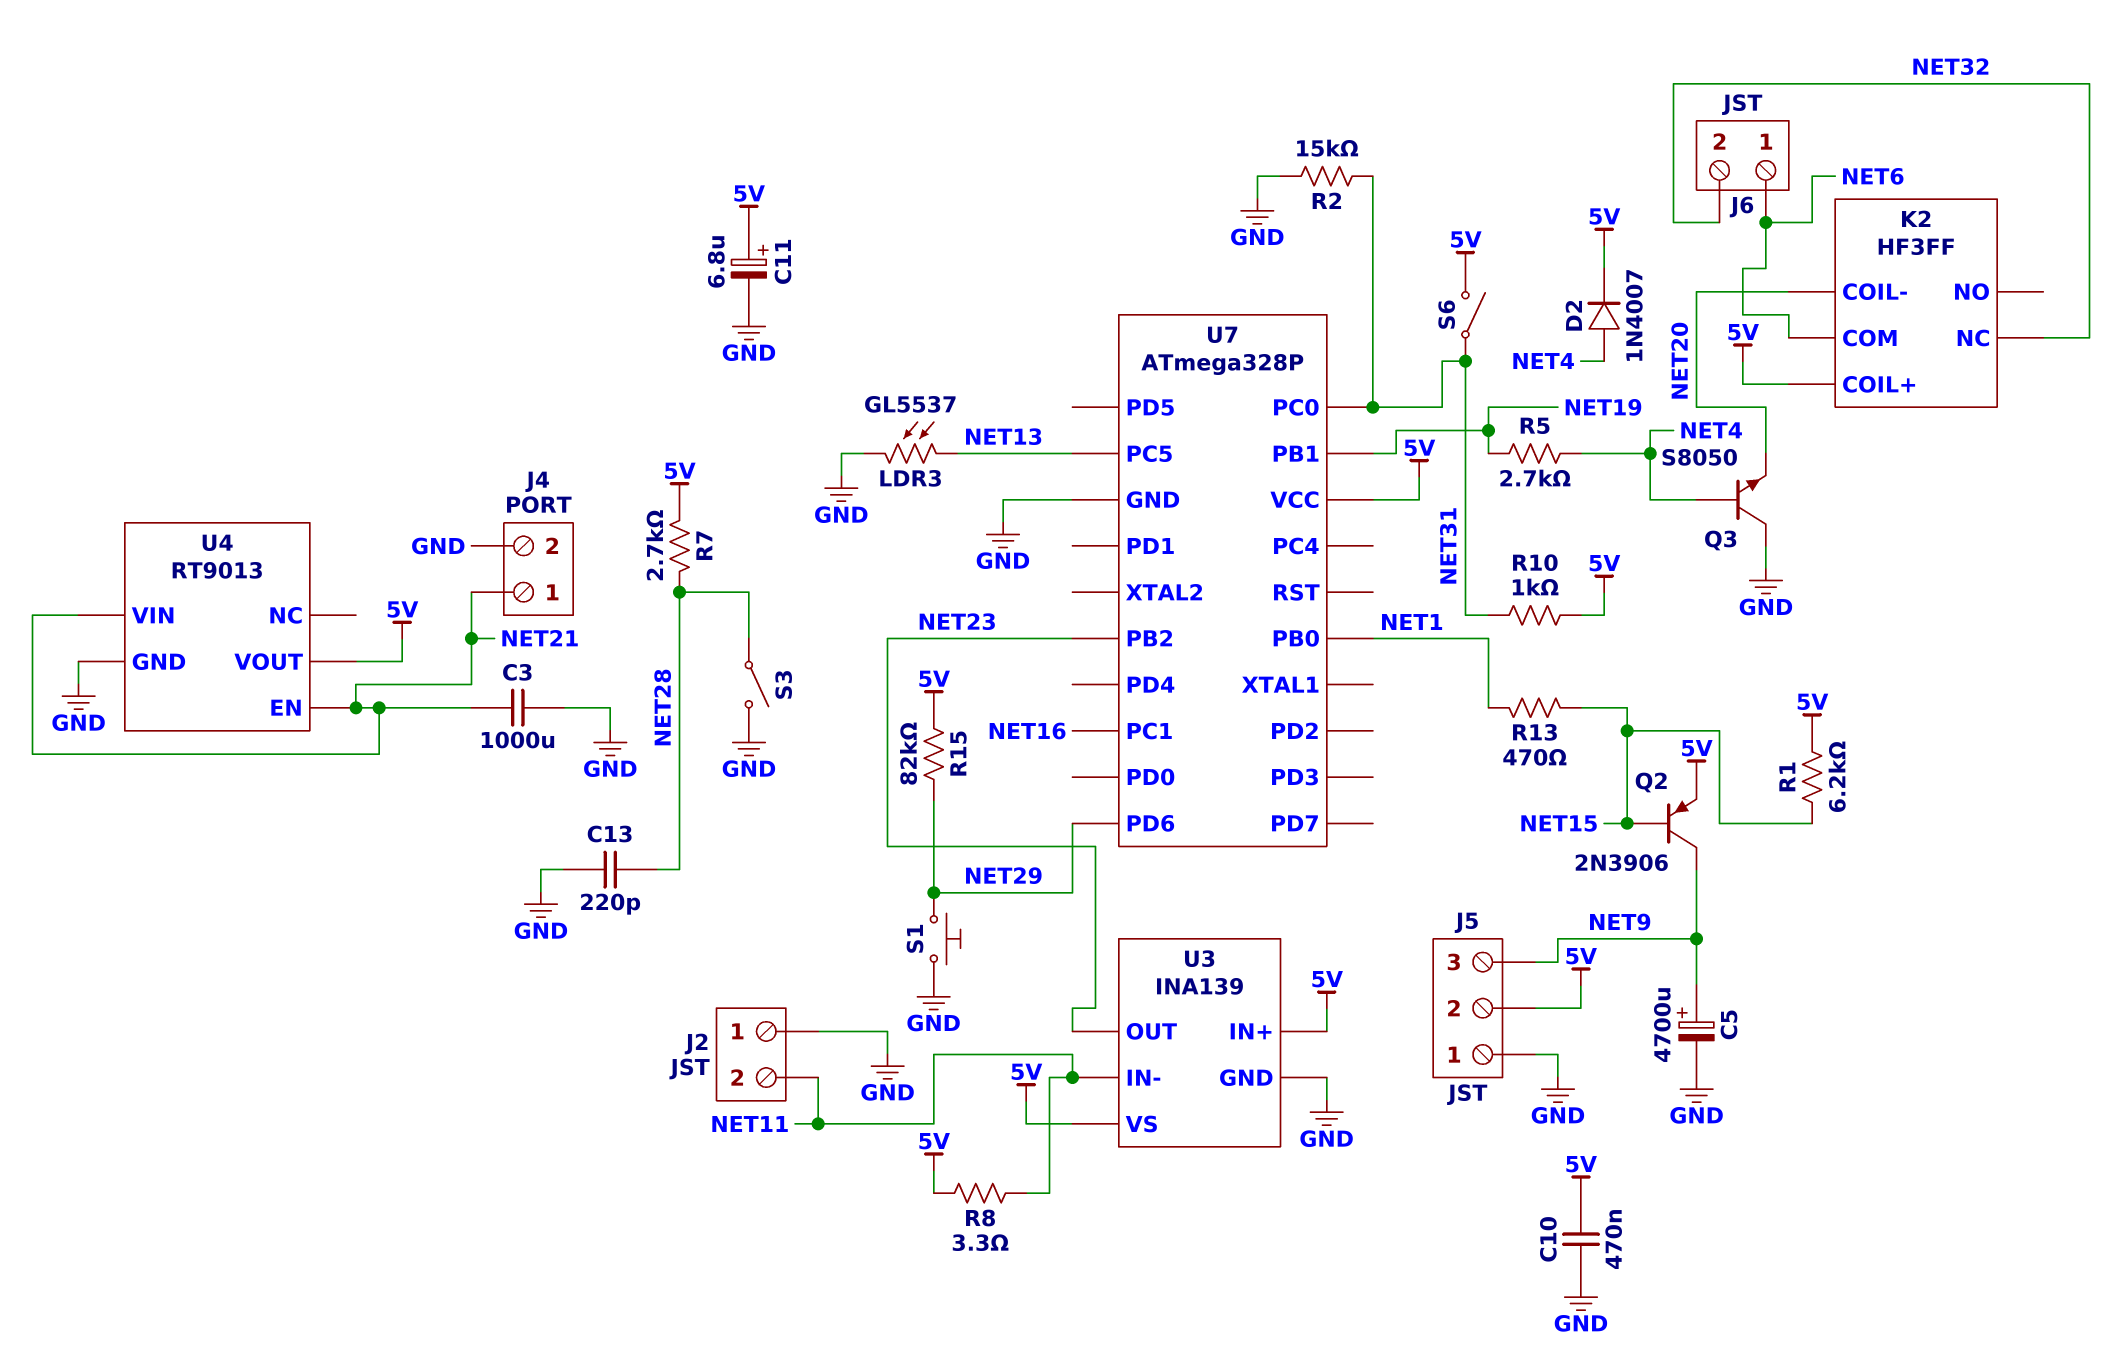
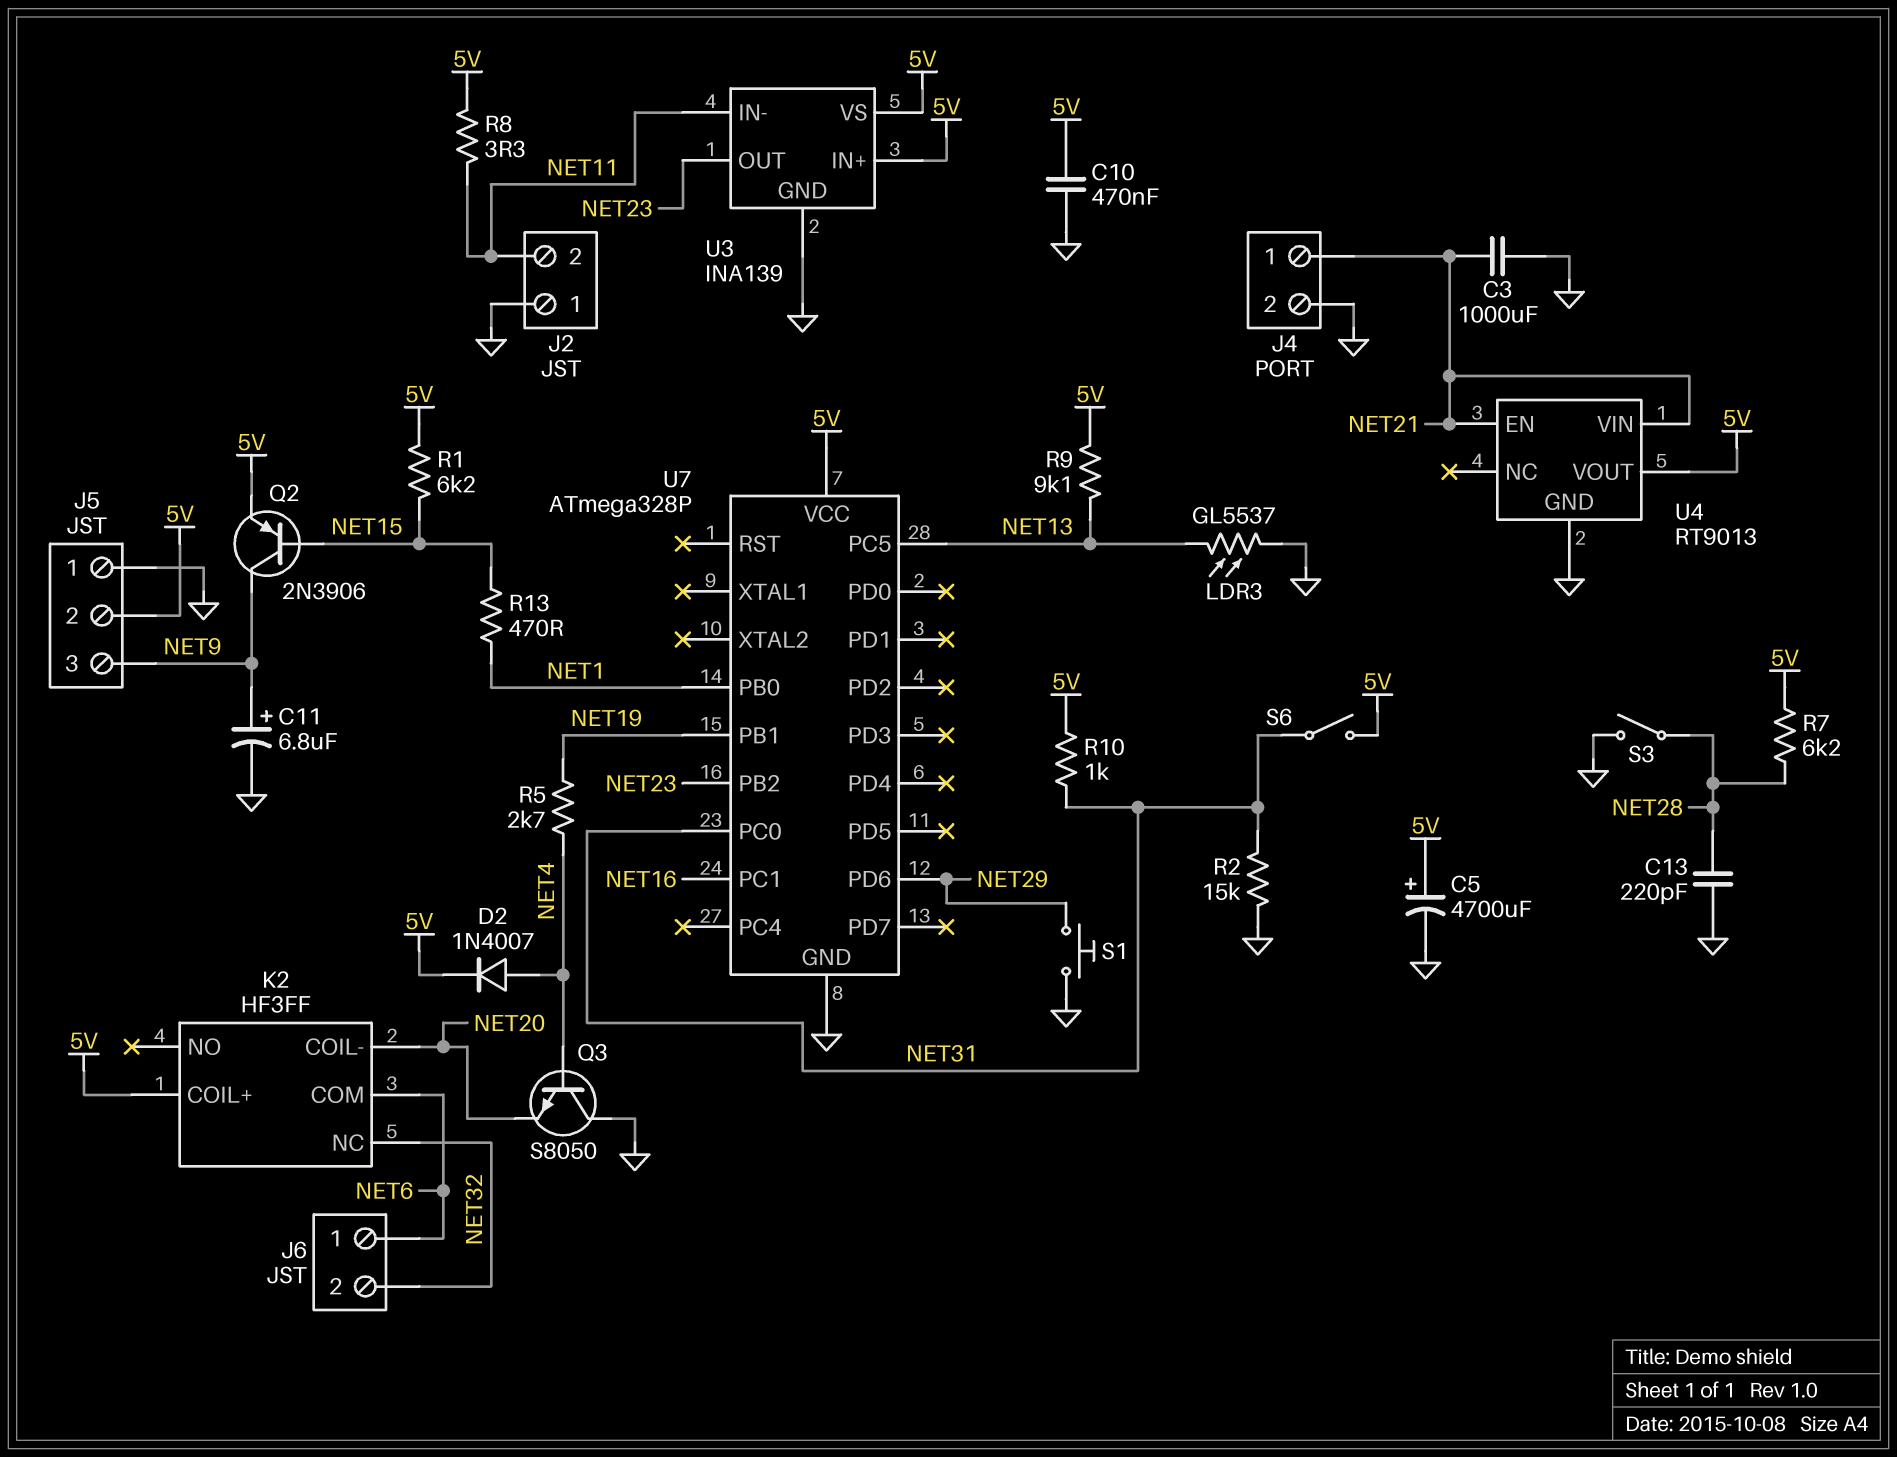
C5: 4700uF (plus NET9, minus GND) -> 4700uF (plus 5V, minus GND)
C11: 6.8uF (plus 5V, minus GND) -> 6.8uF (plus NET9, minus GND)
R7: 2.7k (5V, NET28) -> 6.2k (5V, NET28)
R9: none -> 9.1k (5V, NET13)
R15: 82k (5V, NET29) -> none

